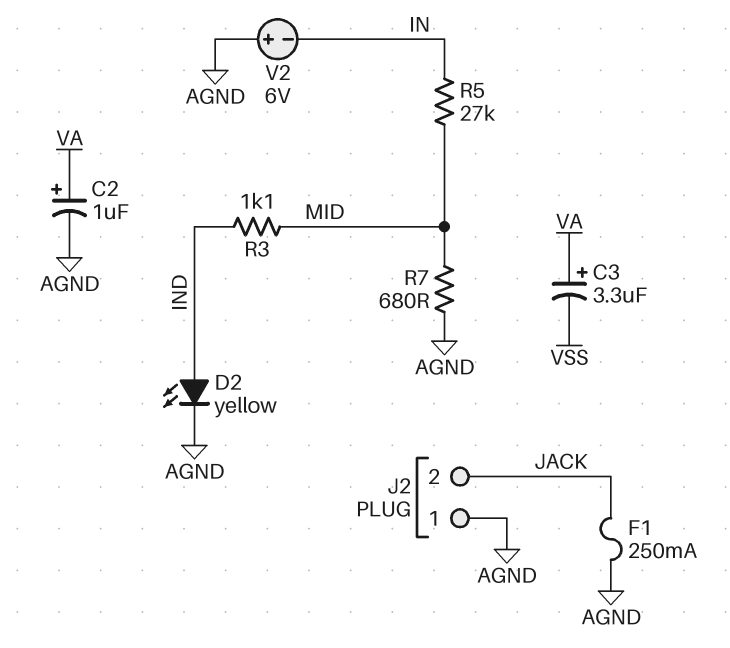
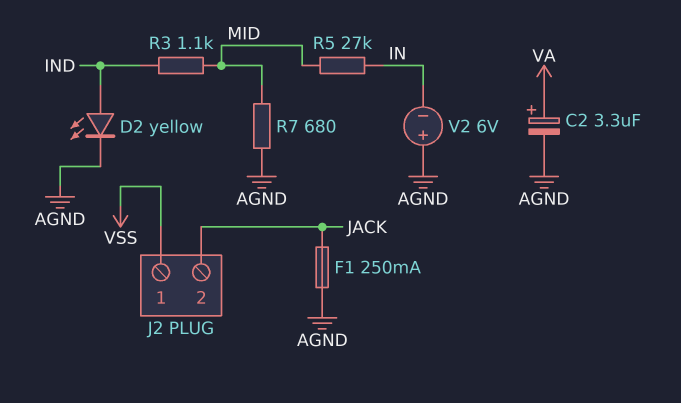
C2: 1uF (plus VA, minus AGND) -> 3.3uF (plus VA, minus AGND)
C3: 3.3uF (plus VA, minus VSS) -> none
J2 pin 1: AGND -> VSS

